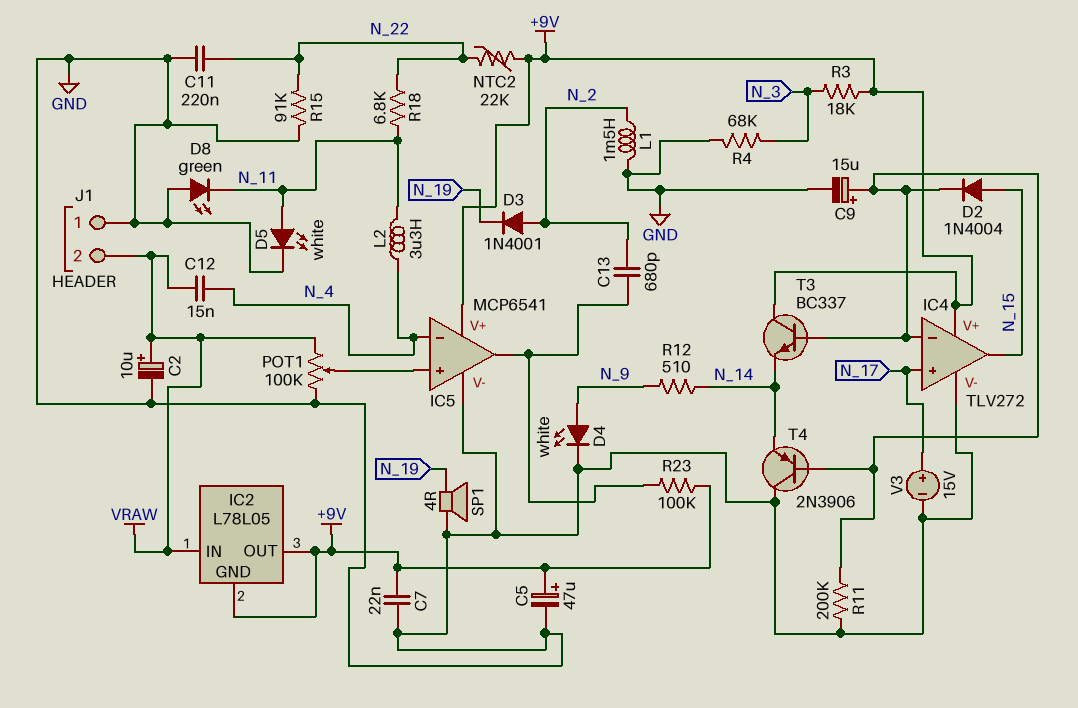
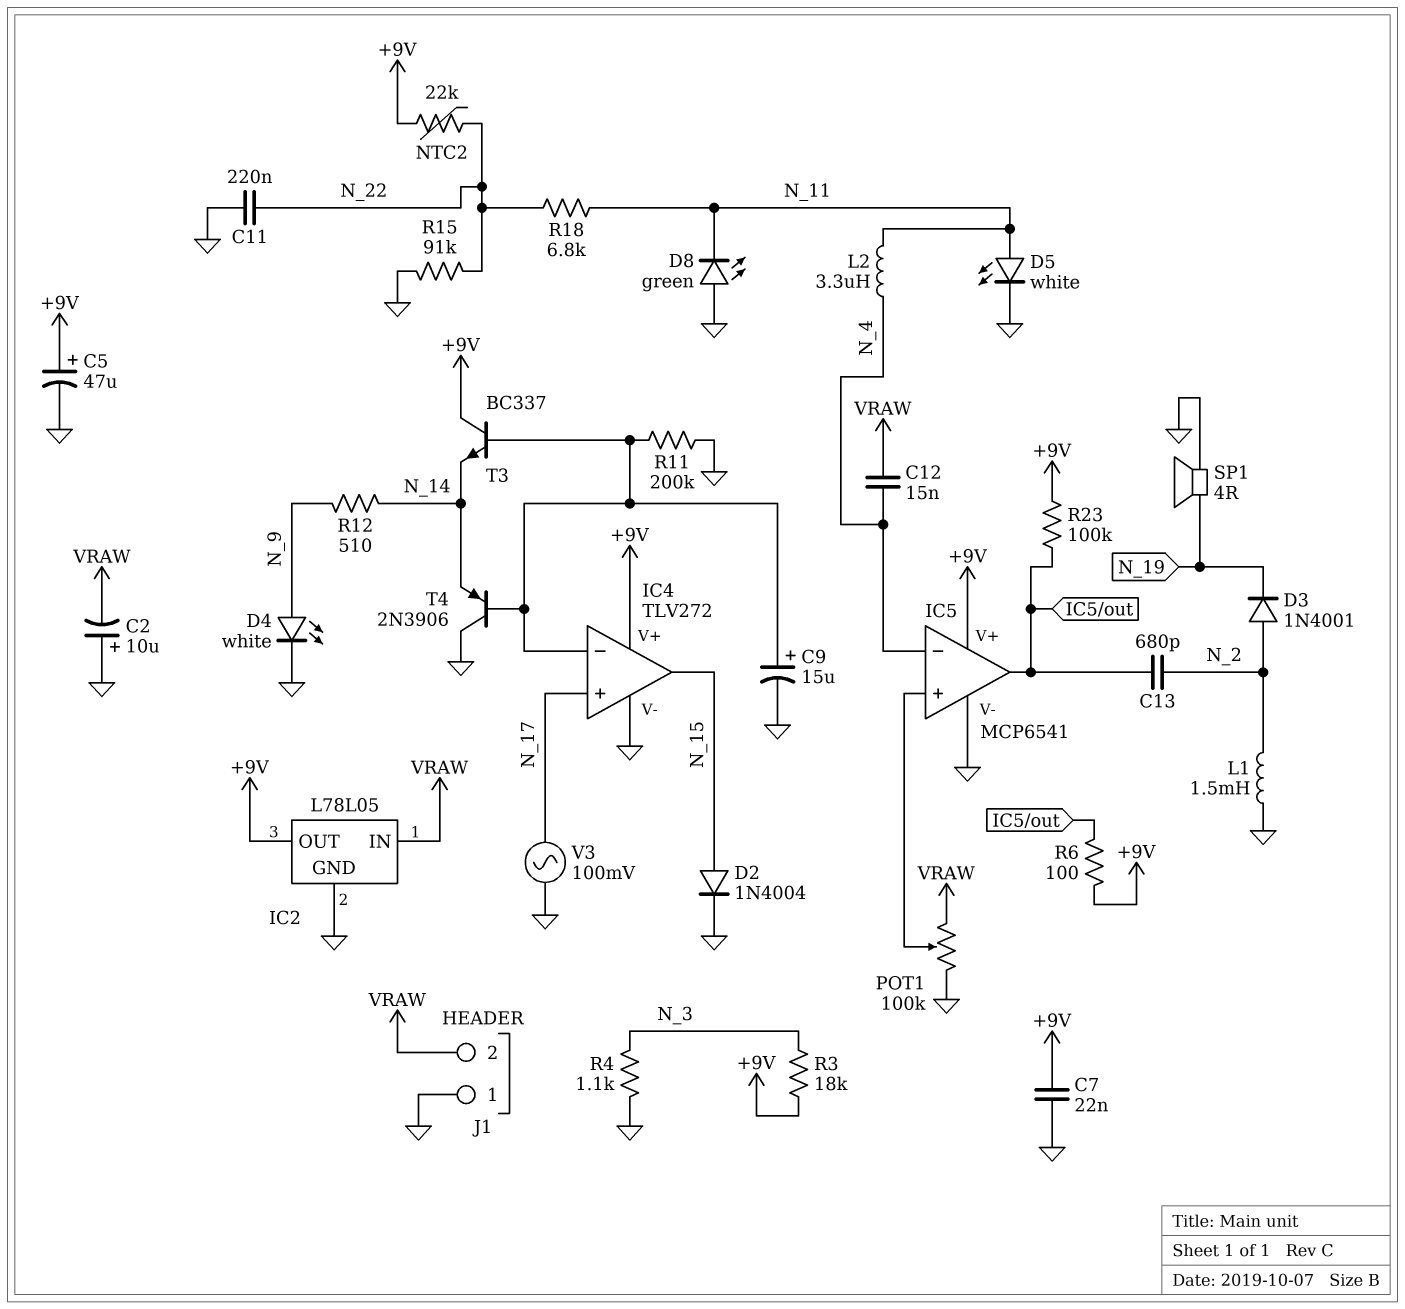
C2: 10uF (plus VRAW, minus GND) -> 10uF (plus GND, minus VRAW)
D2: diode 1N4004 (A N_15, K IC4/in-) -> diode 1N4004 (A N_15, K GND)
IC2 pin GND: +9V -> GND
R4: 68k (GND, N_3) -> 1.1k (GND, N_3)
R6: none -> 100 (+9V, IC5/out)
V3: 15V (plus N_17, minus GND) -> AC 100mV (GND, N_17)

